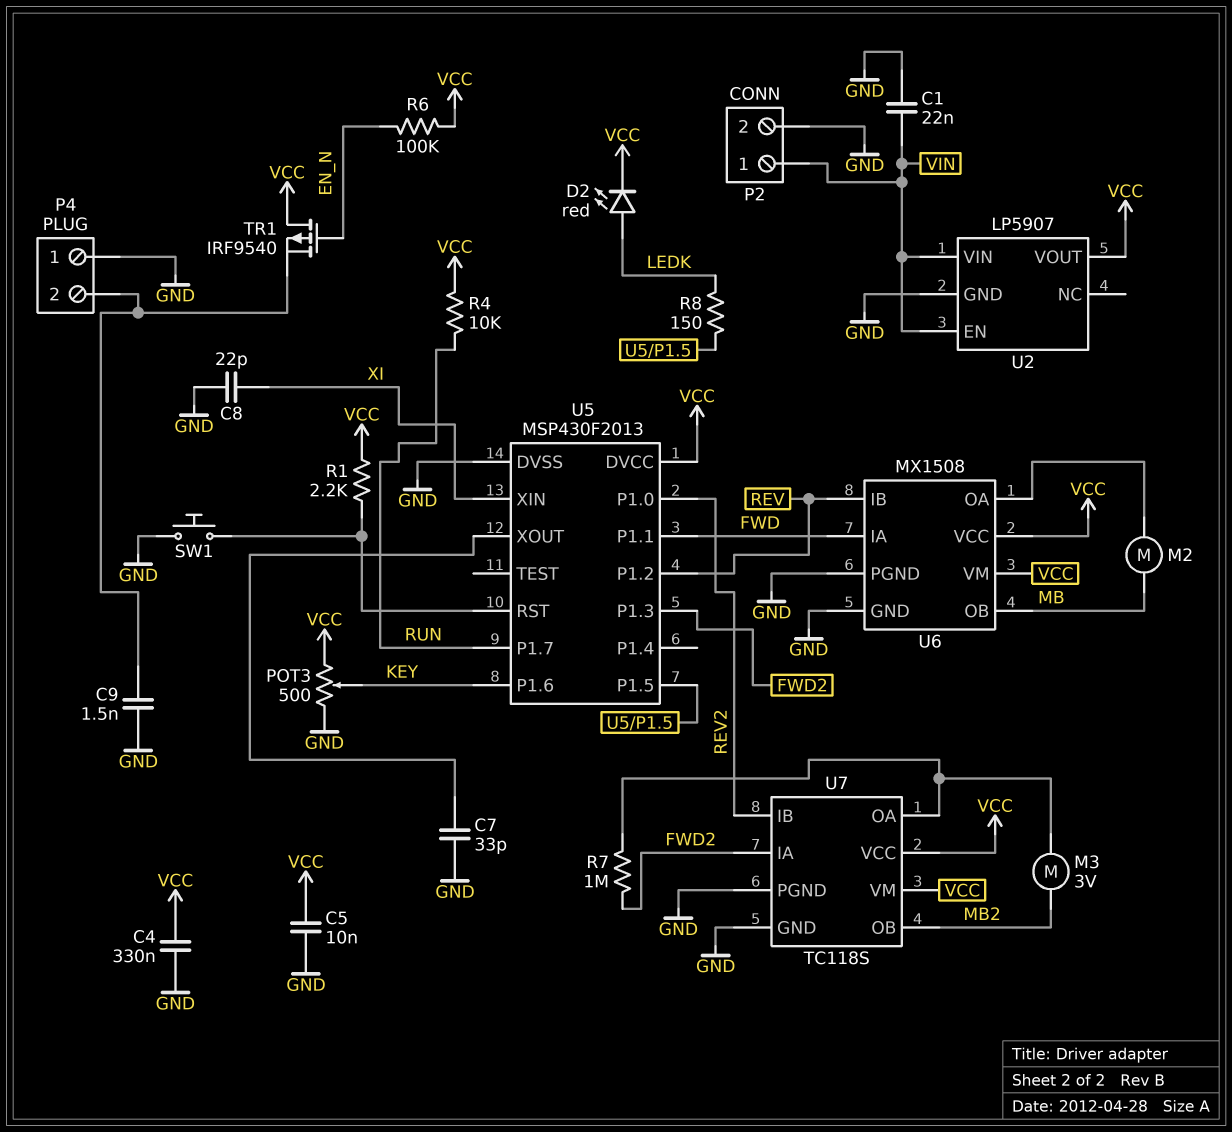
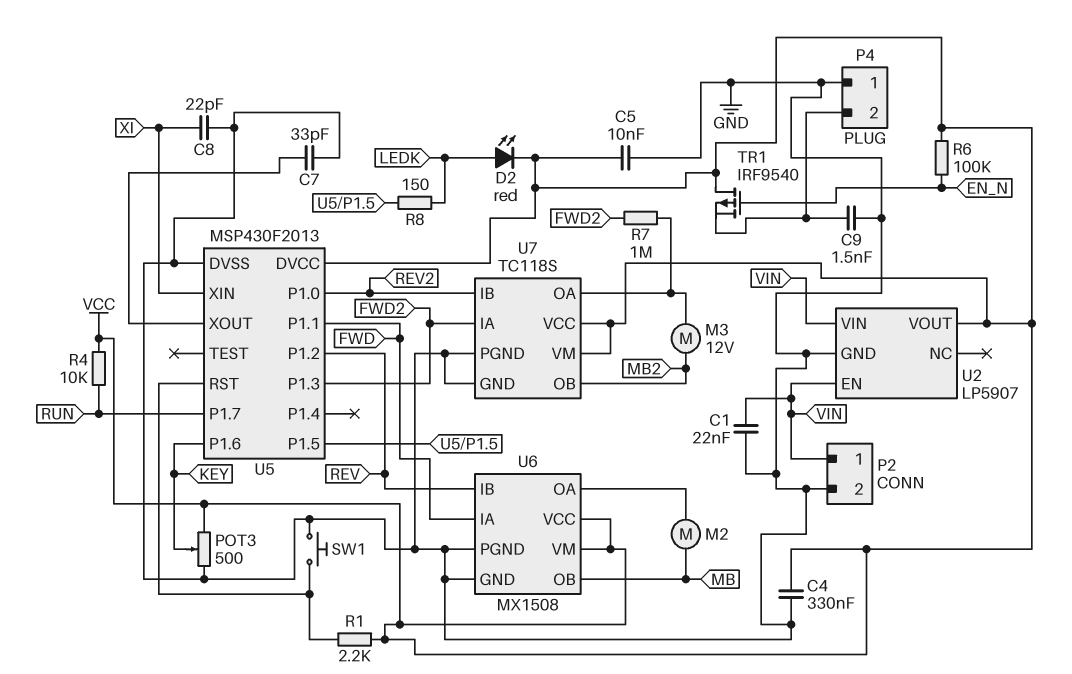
M3: motor 3V (MB2, U7/OA) -> motor 12V (MB2, U7/OA)

